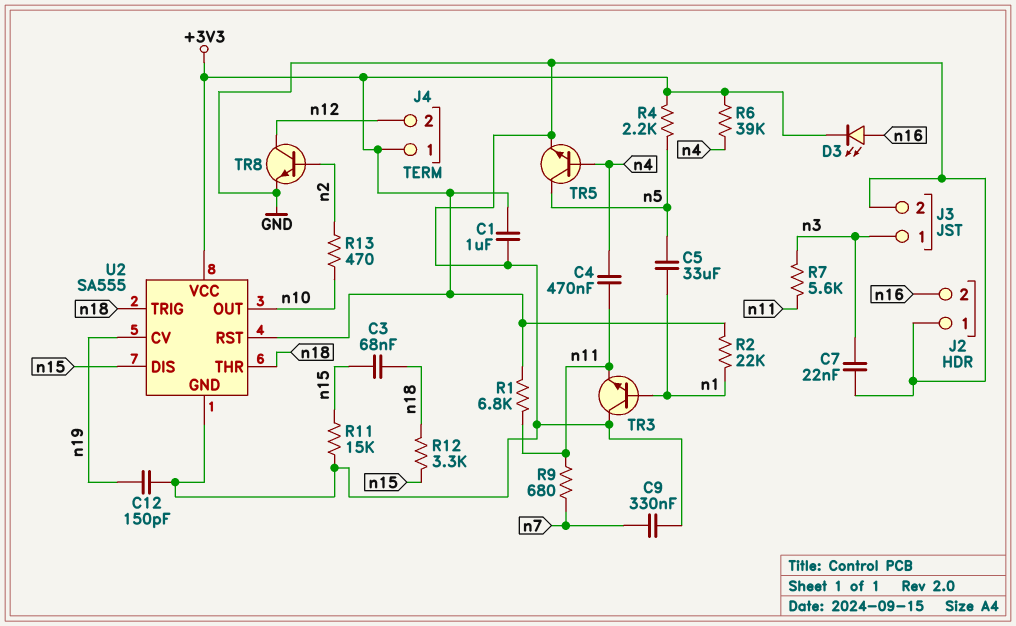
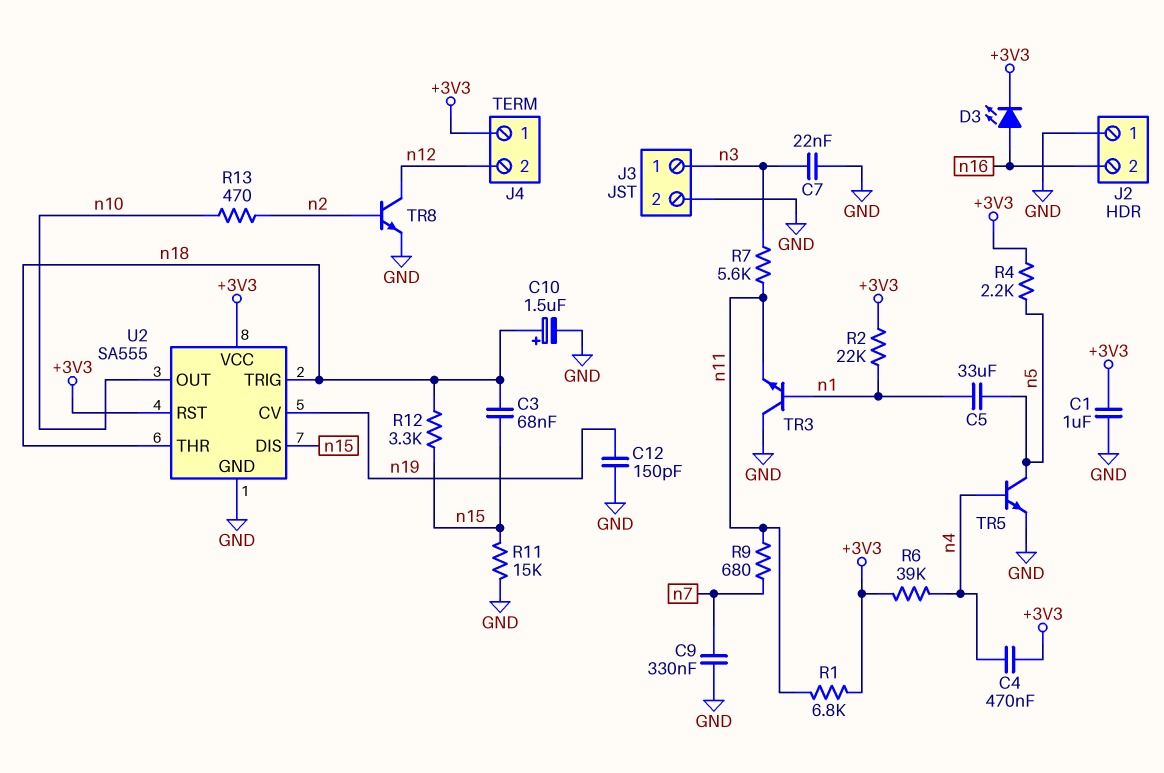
C4: 470nF (n4, n11) -> 470nF (+3V3, n4)
C10: none -> 1.5uF (plus n18, minus GND)

